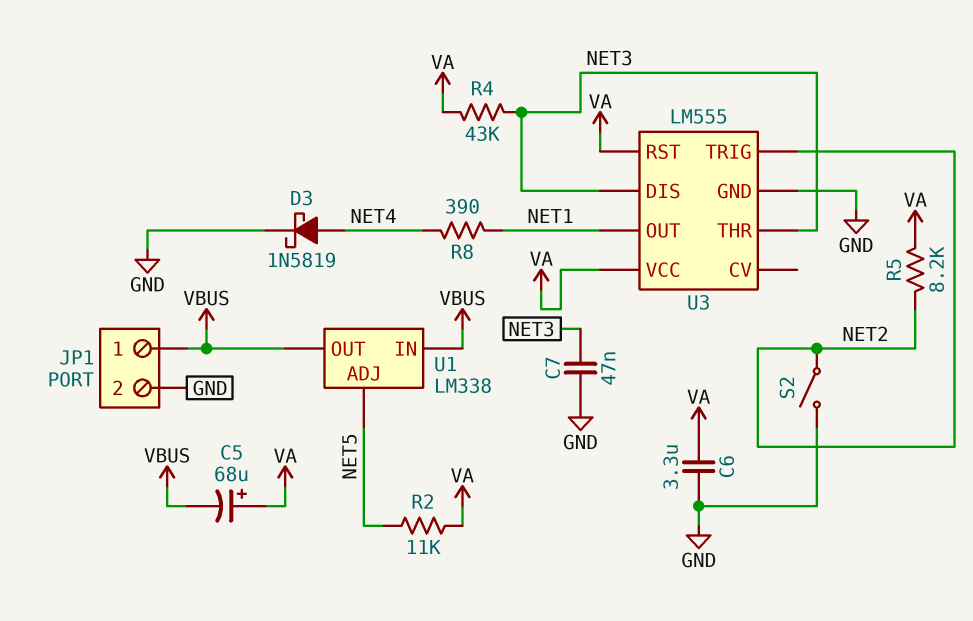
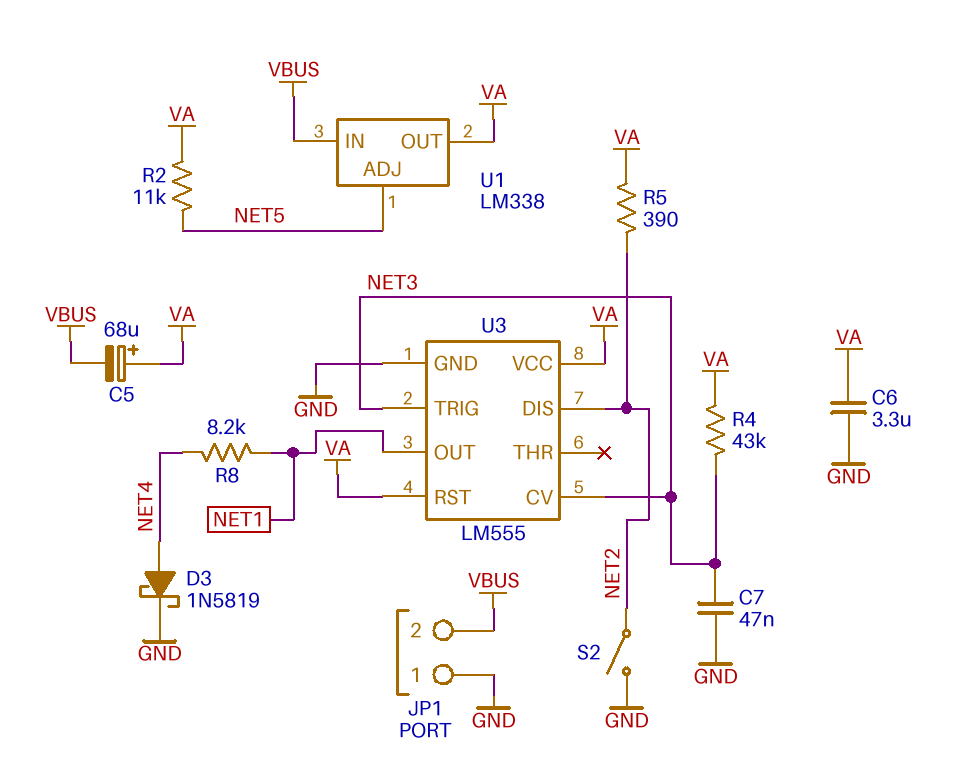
JP1 pin 1: VBUS -> GND
JP1 pin 2: GND -> VBUS
R5: 8.2k (NET2, VA) -> 390 (NET2, VA)
R8: 390 (NET1, NET4) -> 8.2k (NET1, NET4)
U1 pin OUT: VBUS -> VA
U3 pin CV: none -> NET3
U3 pin DIS: NET3 -> NET2
U3 pin THR: NET3 -> none
U3 pin TRIG: NET2 -> NET3

